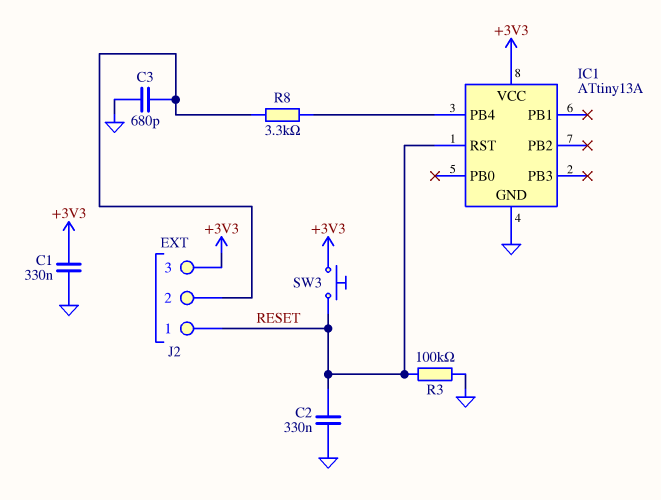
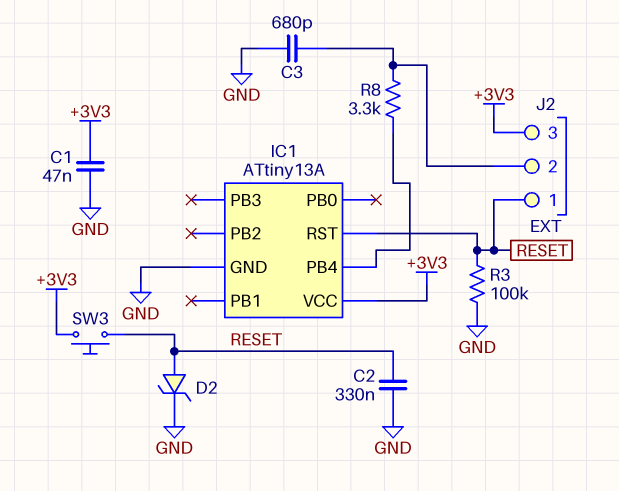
C1: 330nF (+3V3, GND) -> 47nF (+3V3, GND)
D2: none -> zener (A RESET, K GND)

